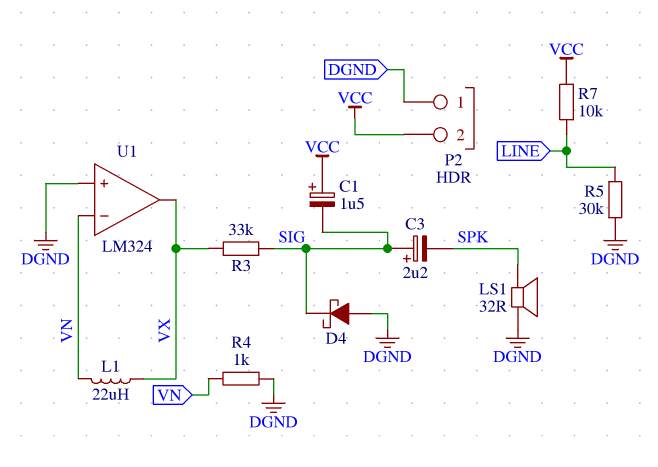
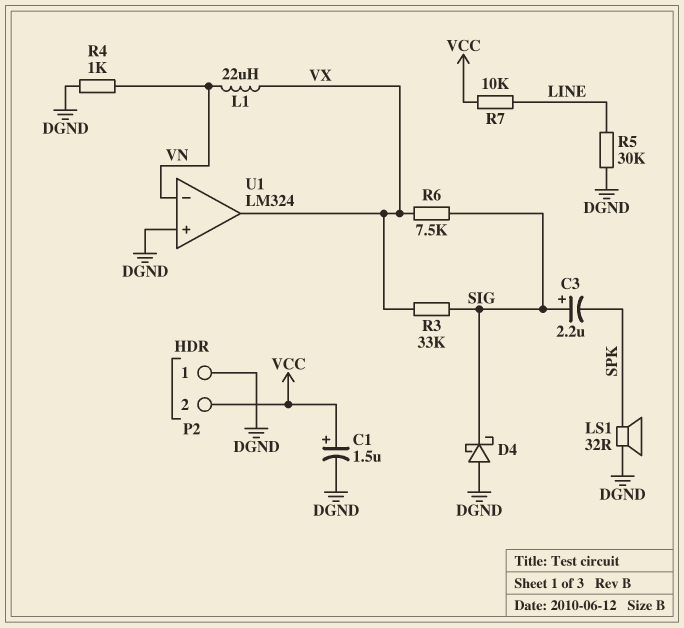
C1: 1.5uF (plus VCC, minus SIG) -> 1.5uF (plus VCC, minus DGND)
R6: none -> 7.5k (SIG, VX)

